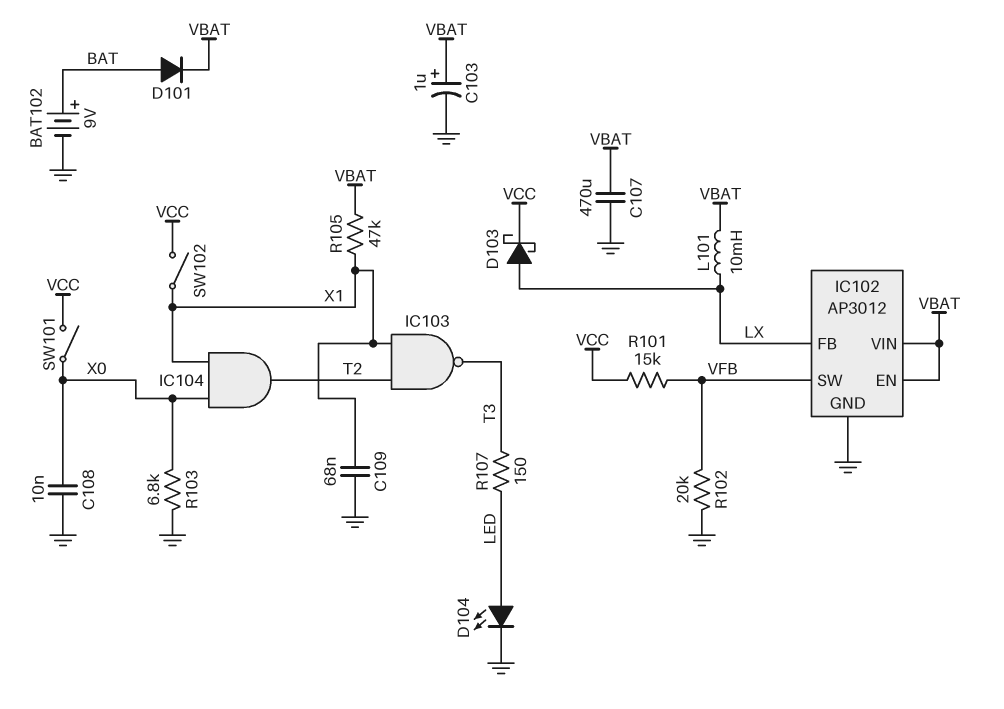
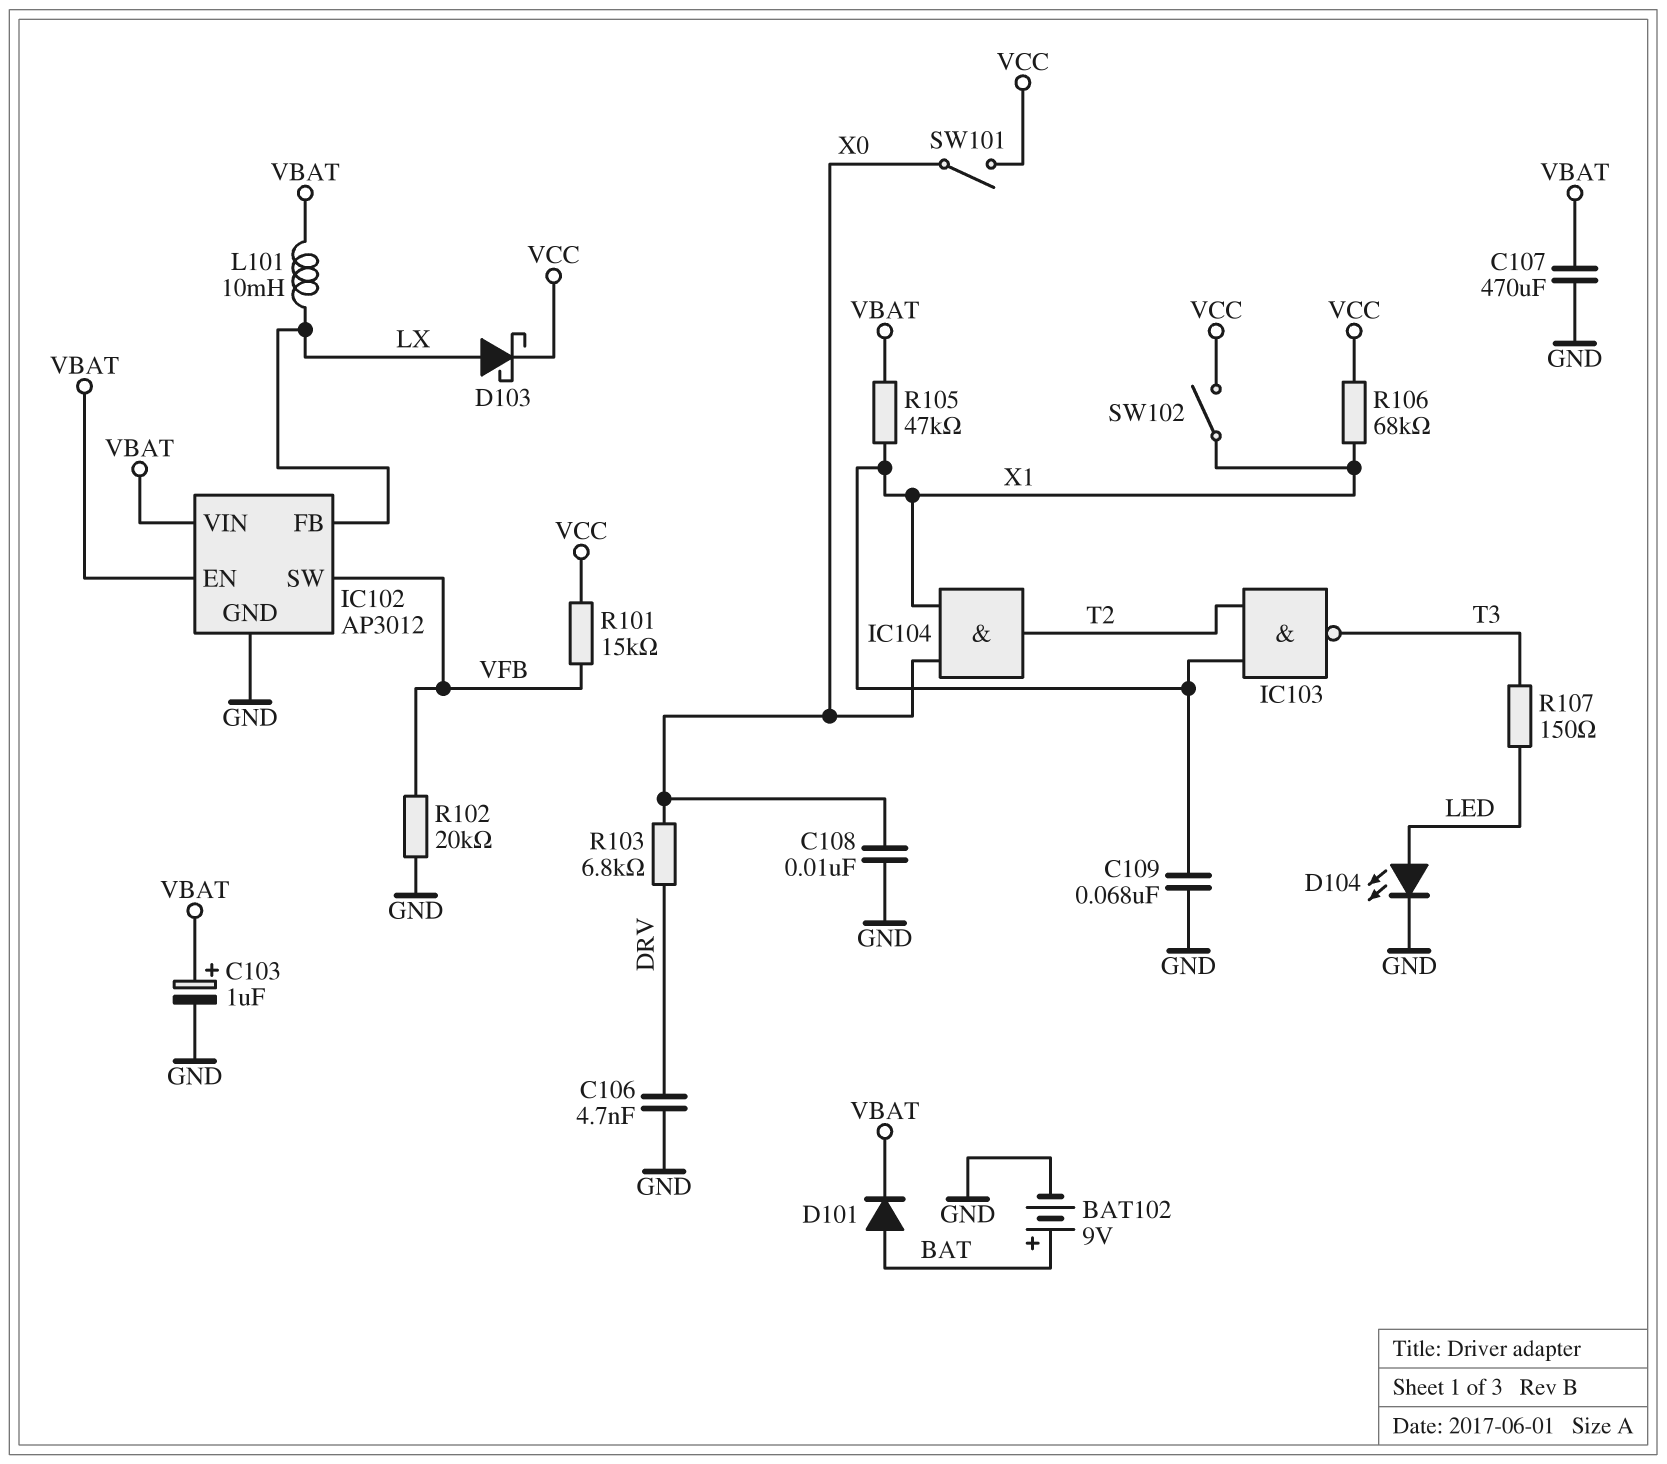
C106: none -> 4.7nF (DRV, GND)
R103: 6.8k (GND, X0) -> 6.8k (DRV, X0)
R106: none -> 68k (VCC, X1)

